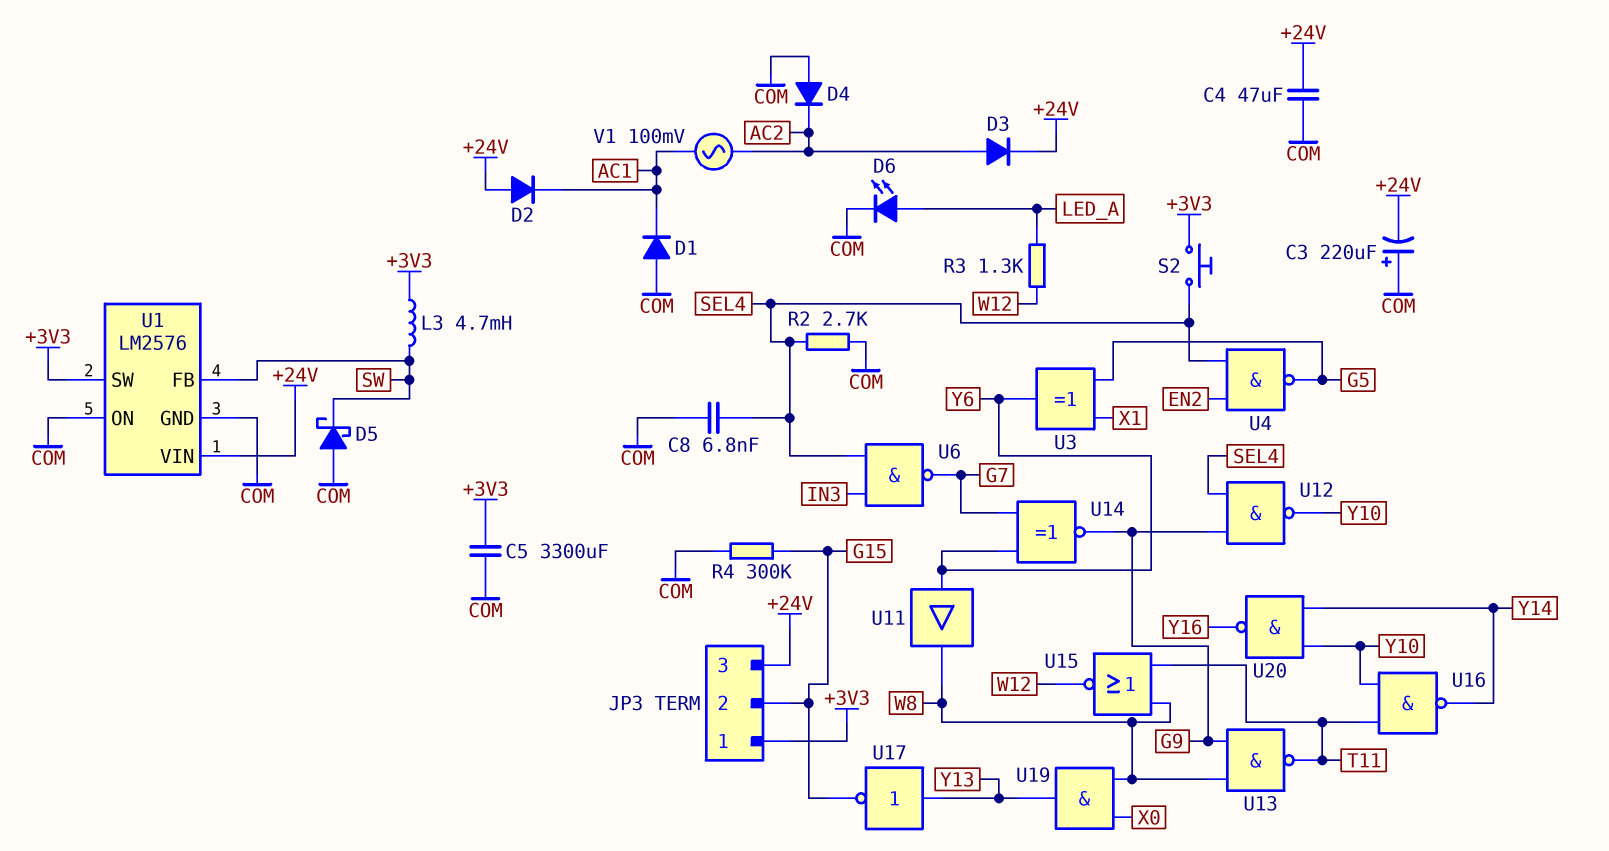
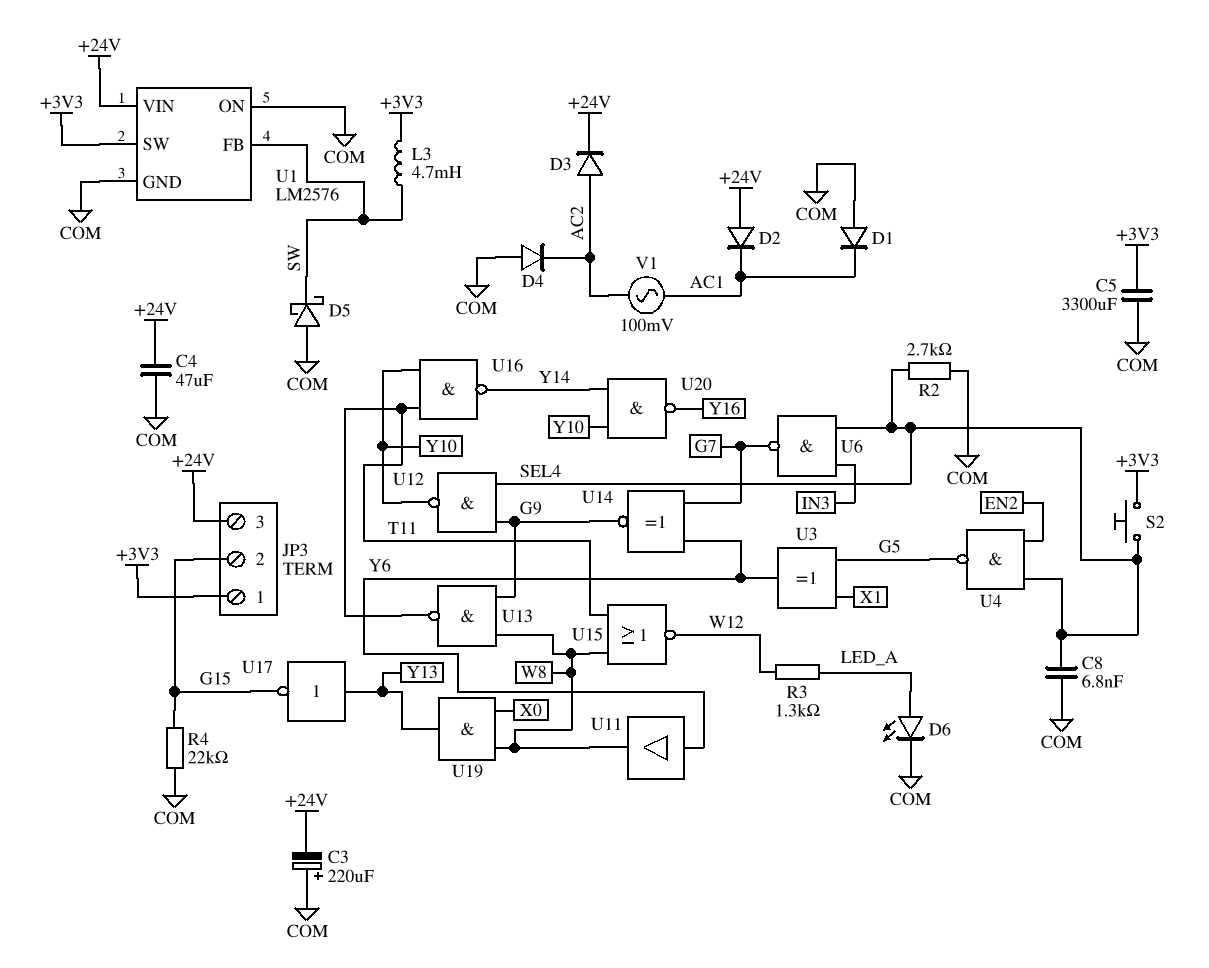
R4: 300k (COM, G15) -> 22k (COM, G15)

